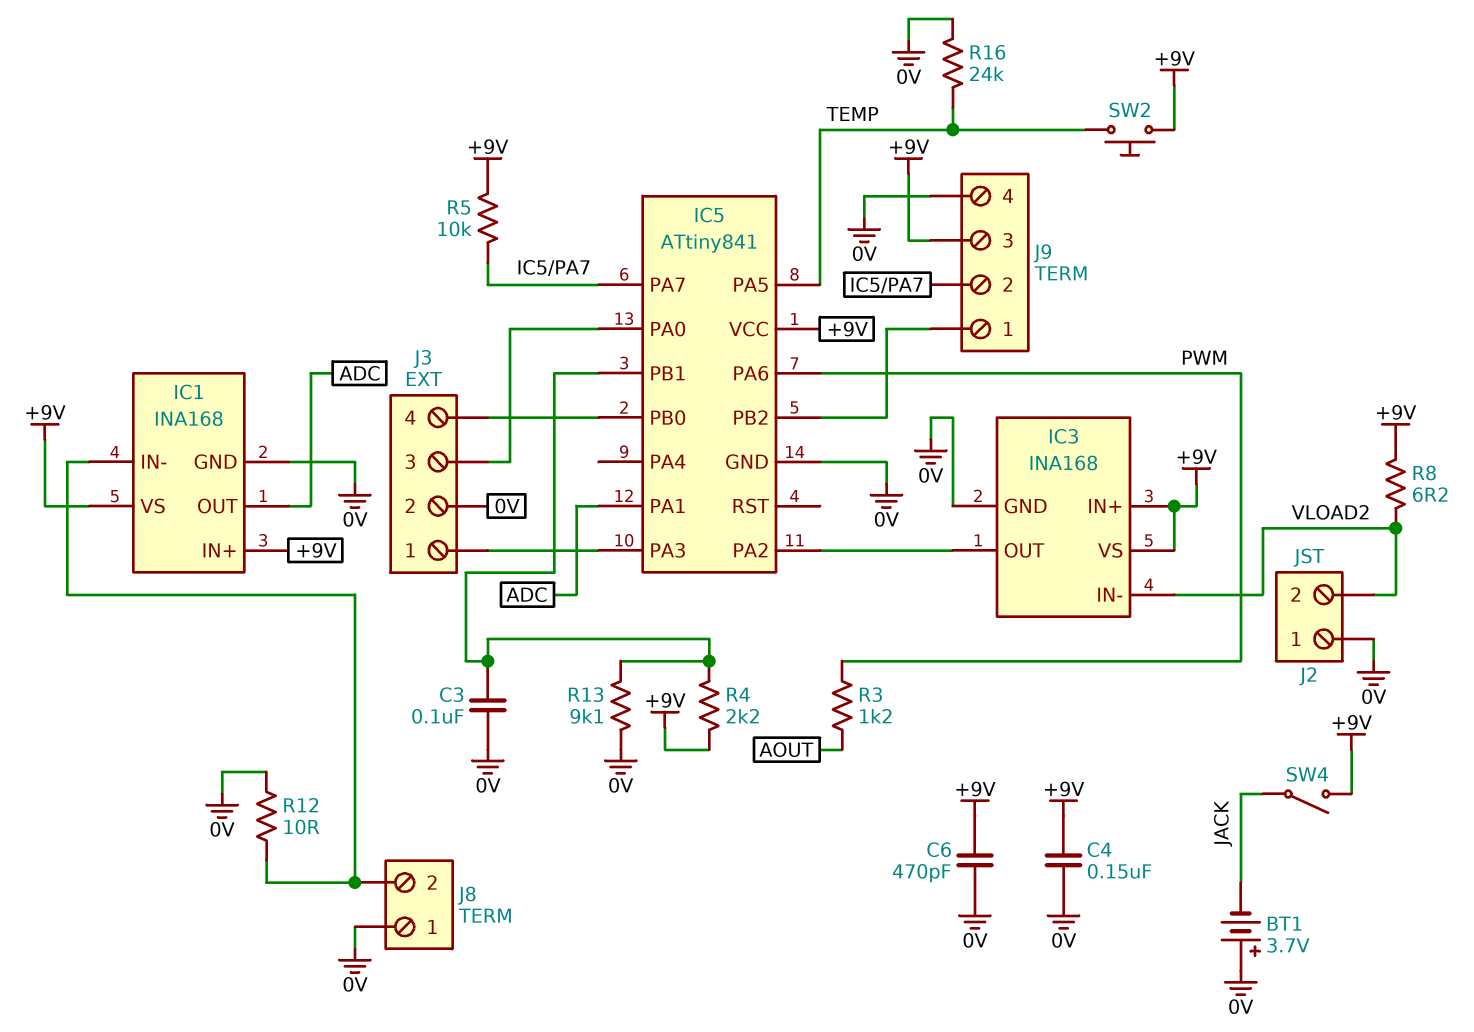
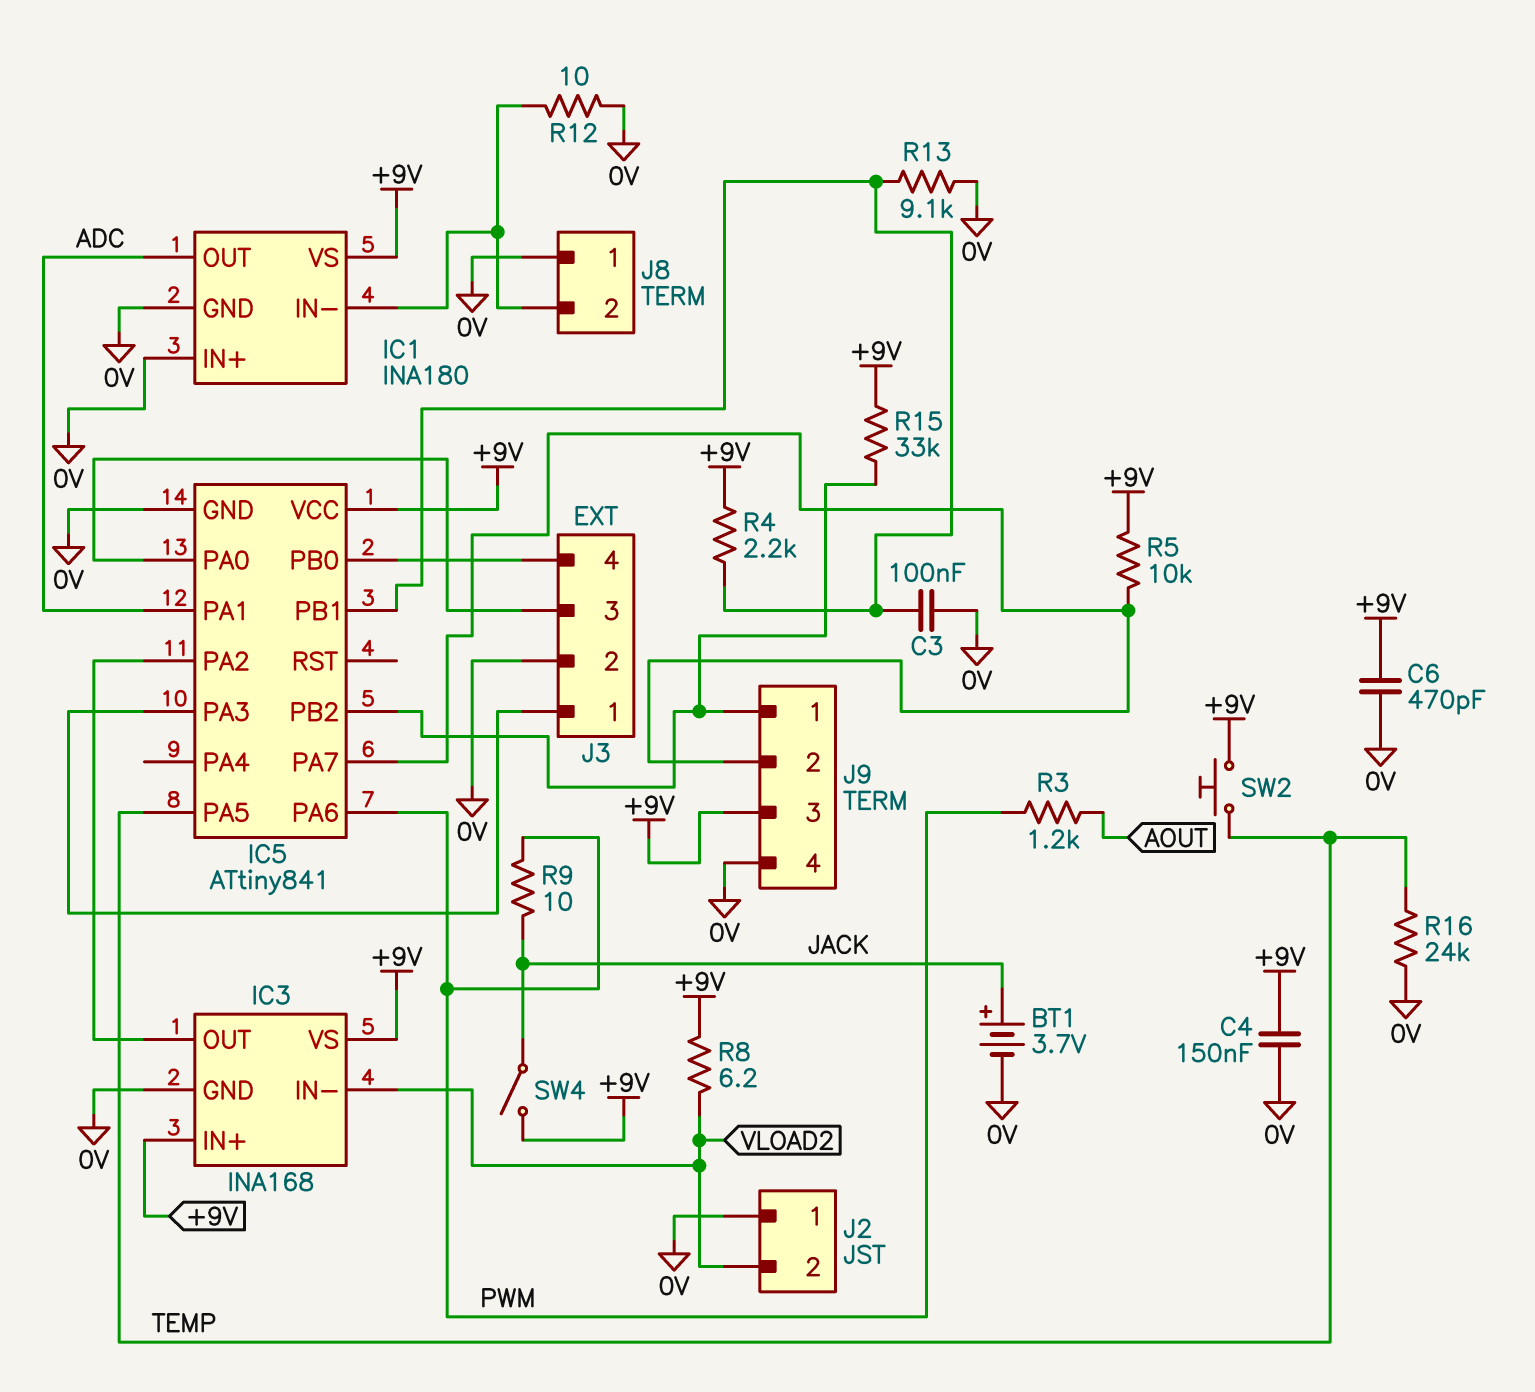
BT1: 3.7V (plus 0V, minus JACK) -> 3.7V (plus JACK, minus 0V)
IC1: INA168 -> INA180
IC1 pin IN+: +9V -> 0V
R9: none -> 10 (JACK, PWM)
R15: none -> 33k (+9V, IC5/PB2)

